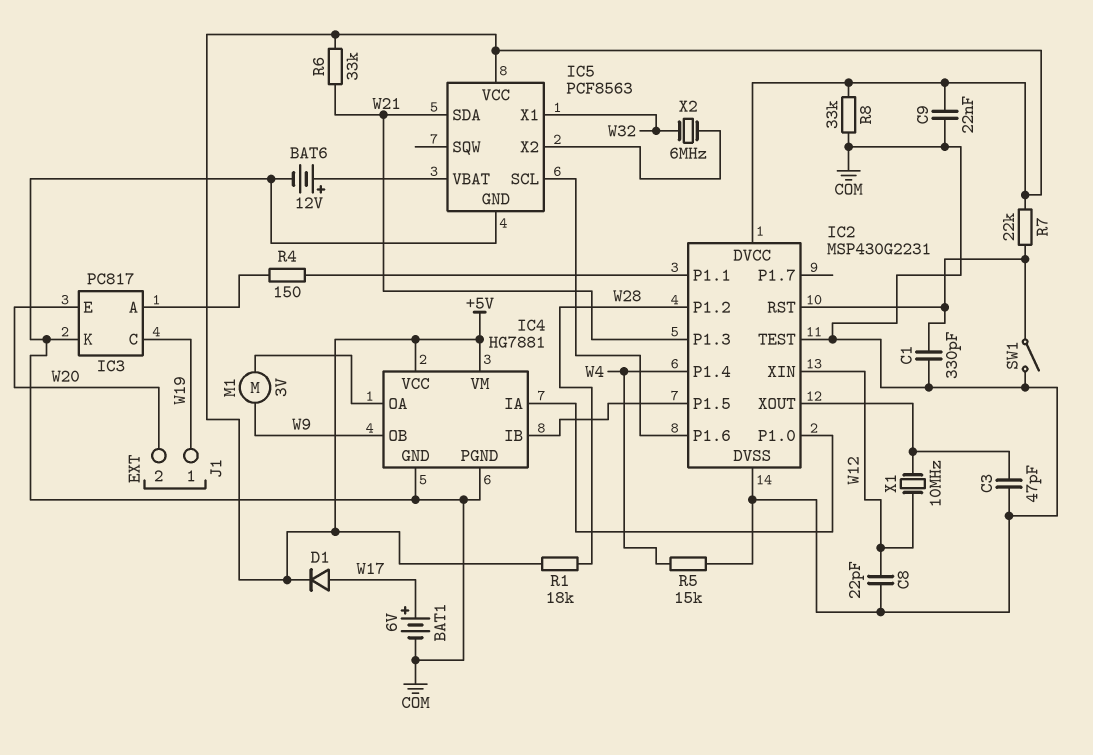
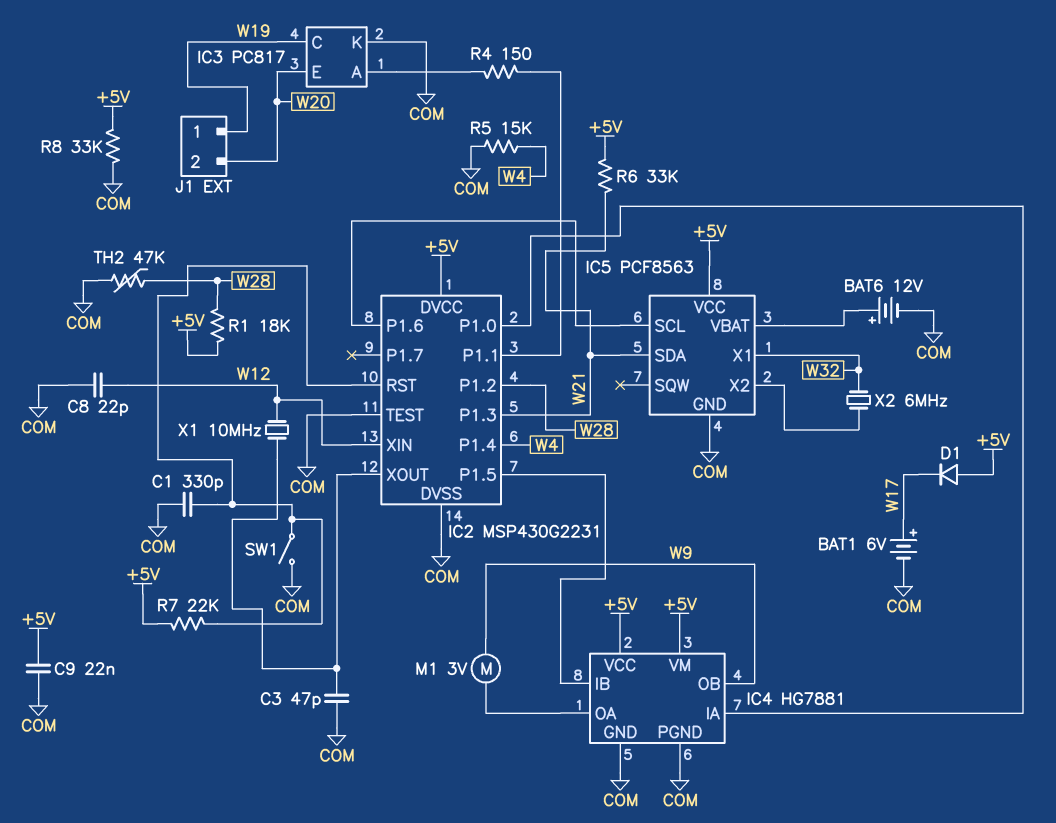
D1: diode (A W17, K +5V) -> diode (A +5V, K W17)
TH2: none -> 47k (COM, W28)

